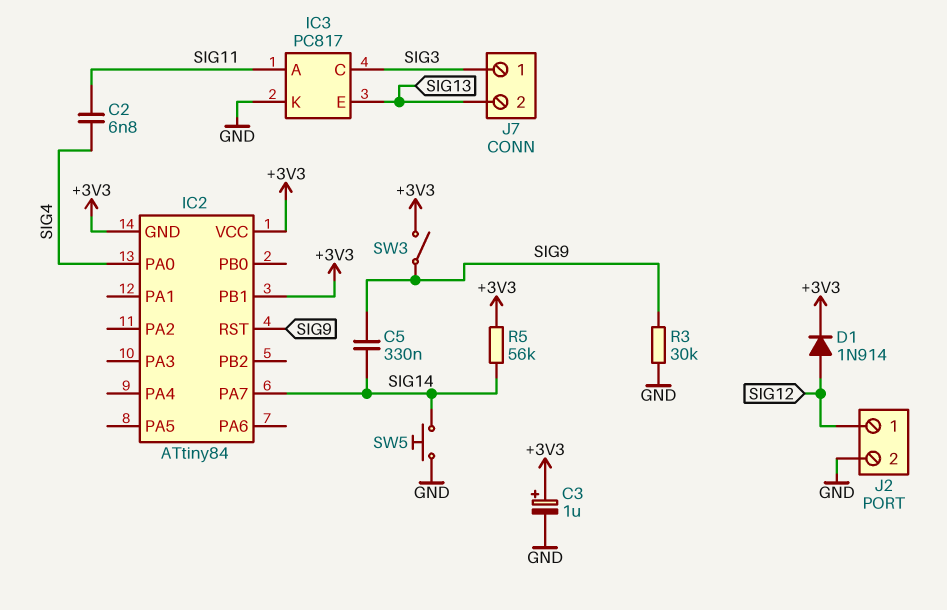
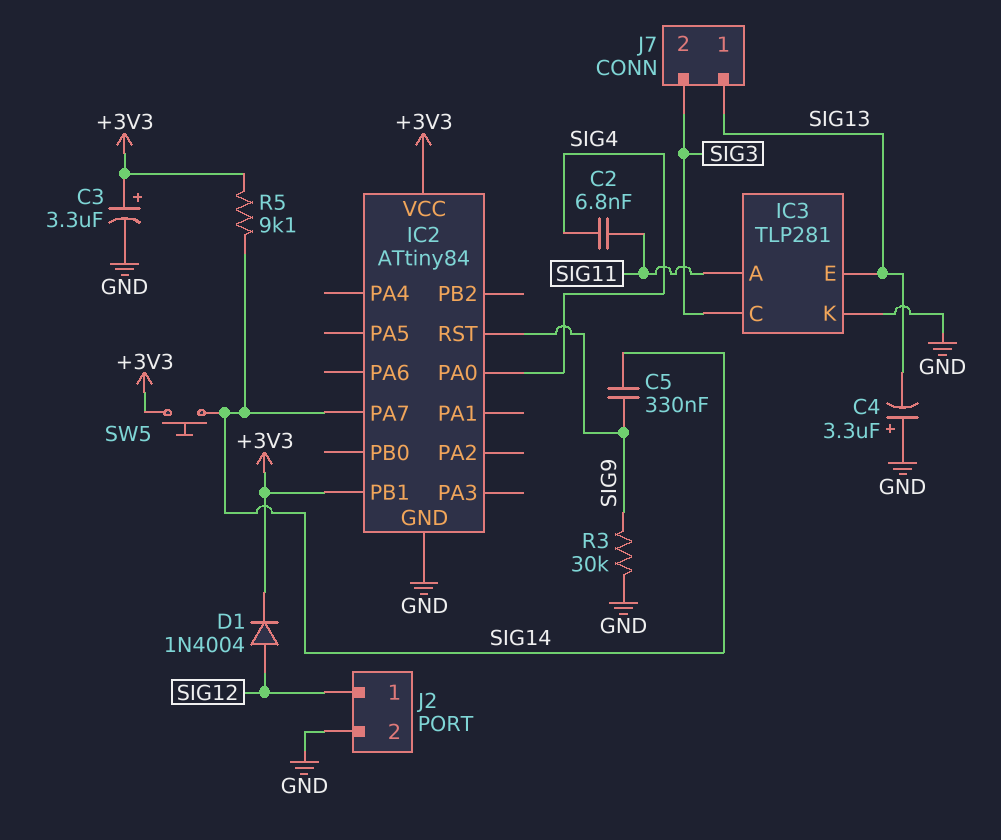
C3: 1uF (plus +3V3, minus GND) -> 3.3uF (plus +3V3, minus GND)
C4: none -> 3.3uF (plus GND, minus SIG13)
D1: diode 1N914 (A SIG12, K +3V3) -> diode 1N4004 (A SIG12, K +3V3)
IC2 pin GND: +3V3 -> GND
IC3: PC817 -> TLP281
J7 pin 1: SIG3 -> SIG13
J7 pin 2: SIG13 -> SIG3
R5: 56k (+3V3, SIG14) -> 9.1k (+3V3, SIG14)
SW3: switch (+3V3, SIG9) -> none
SW5: button (GND, SIG14) -> button (+3V3, SIG14)

